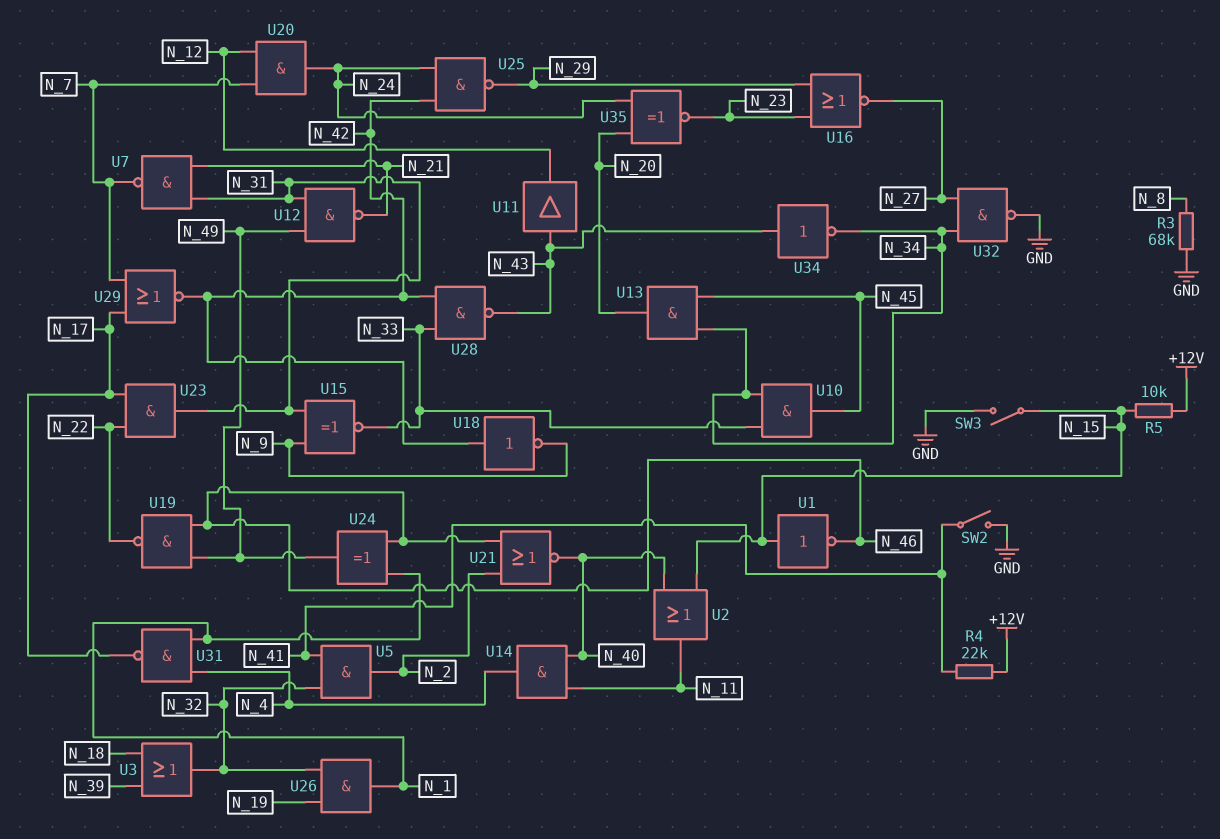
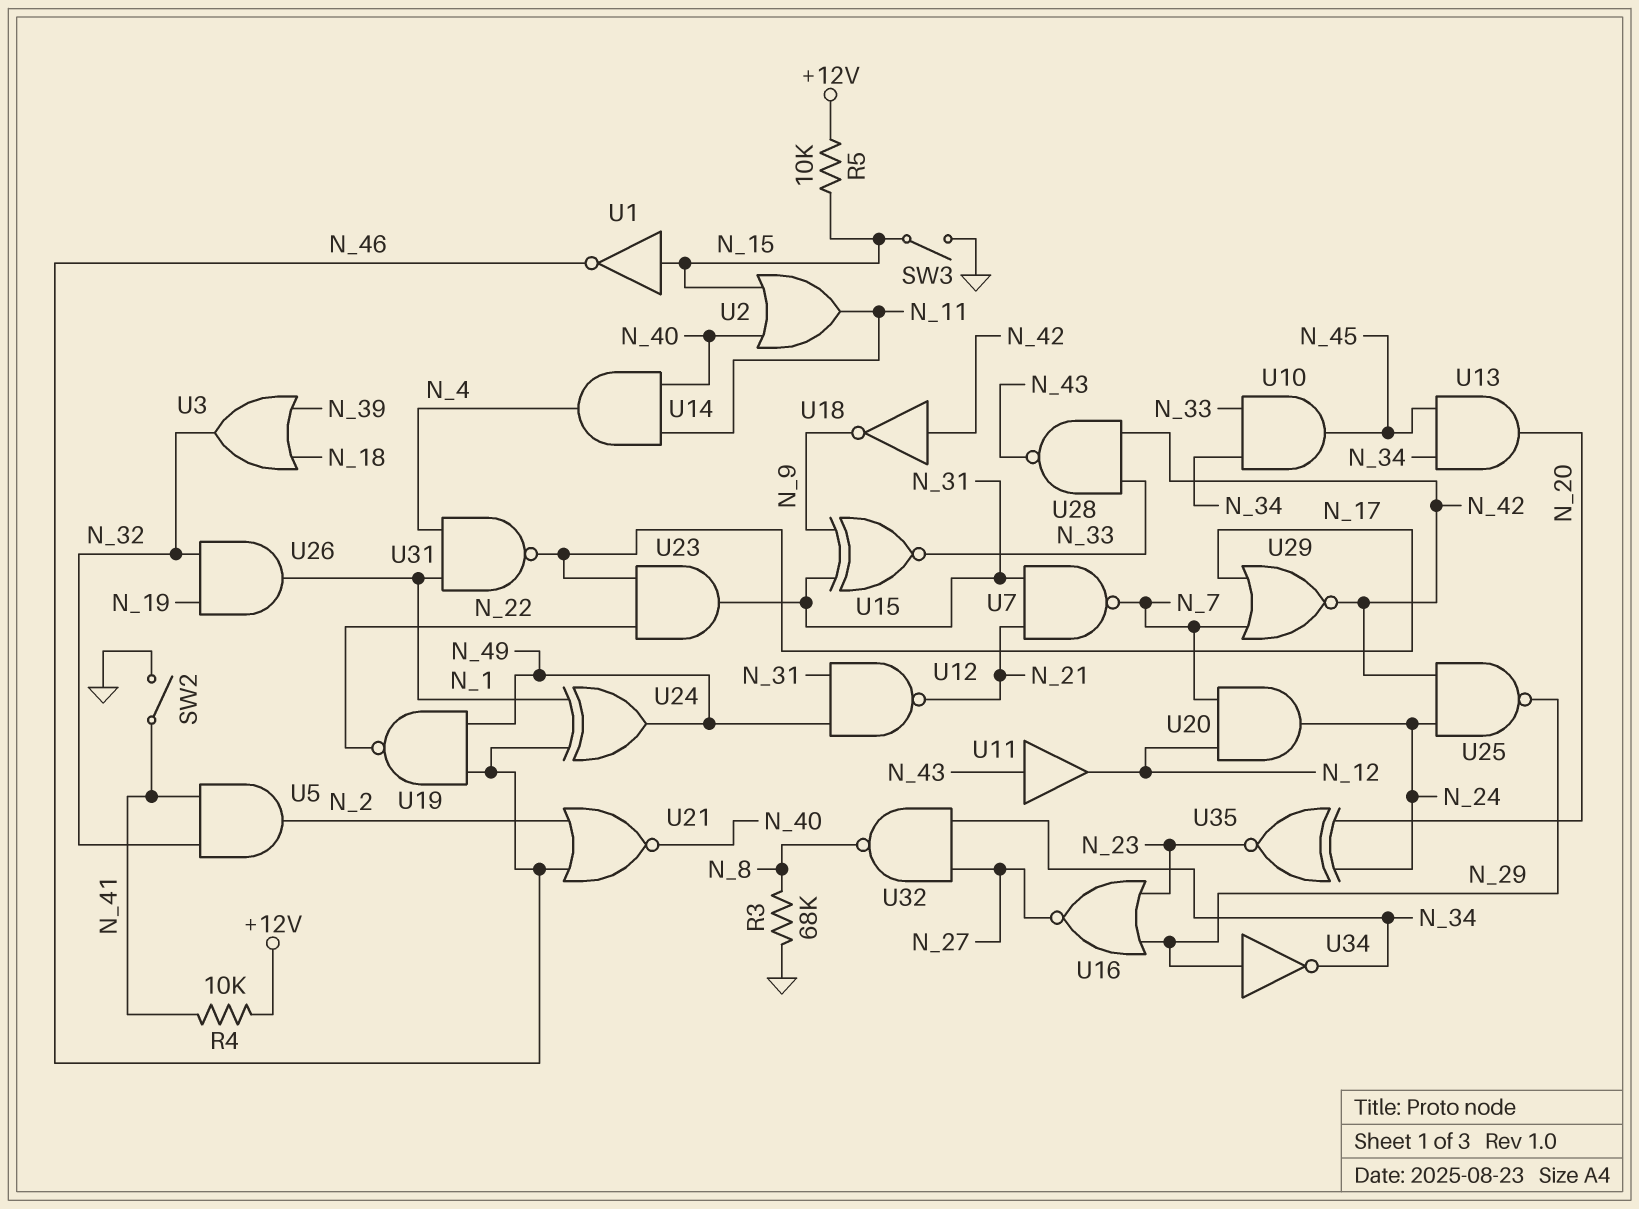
R4: 22k (+12V, N_41) -> 10k (+12V, N_41)
U32: NAND (in N_27, in N_34, out GND) -> NAND (in N_27, in N_34, out N_8)
U34: NOT (in N_43, out N_34) -> NOT (in N_29, out N_34)

